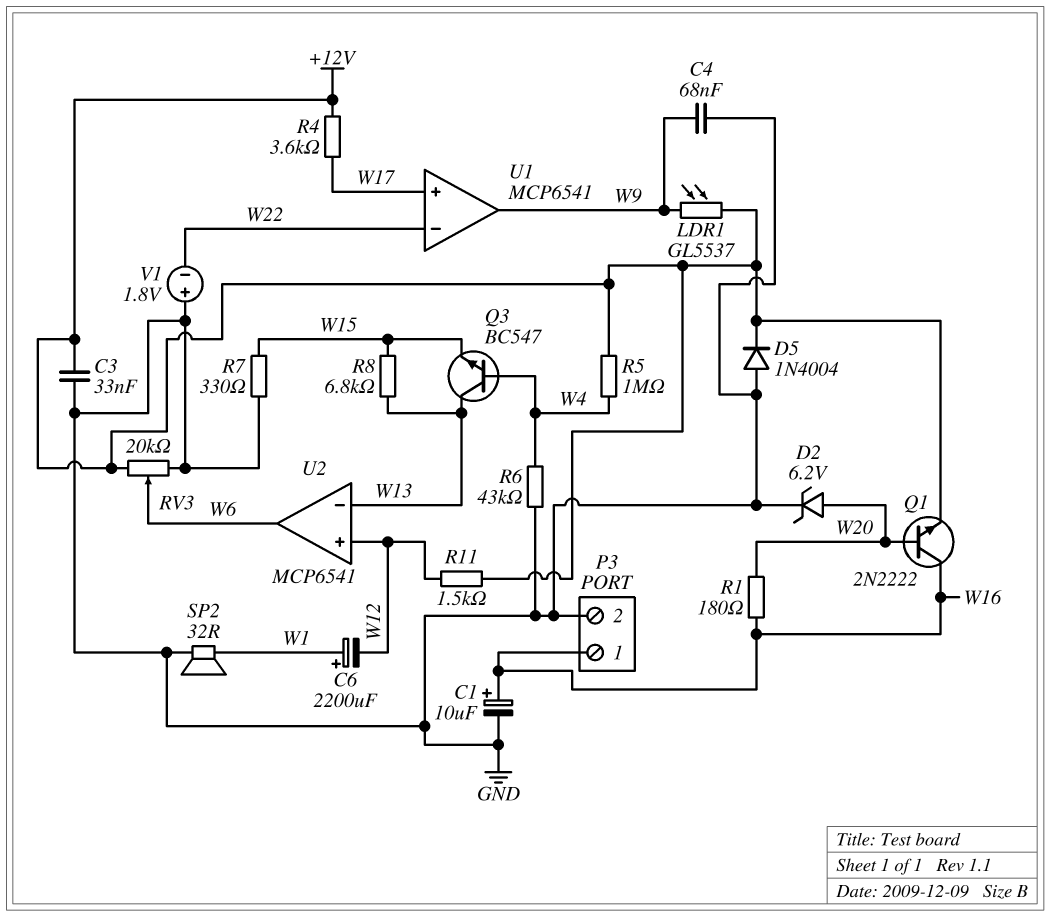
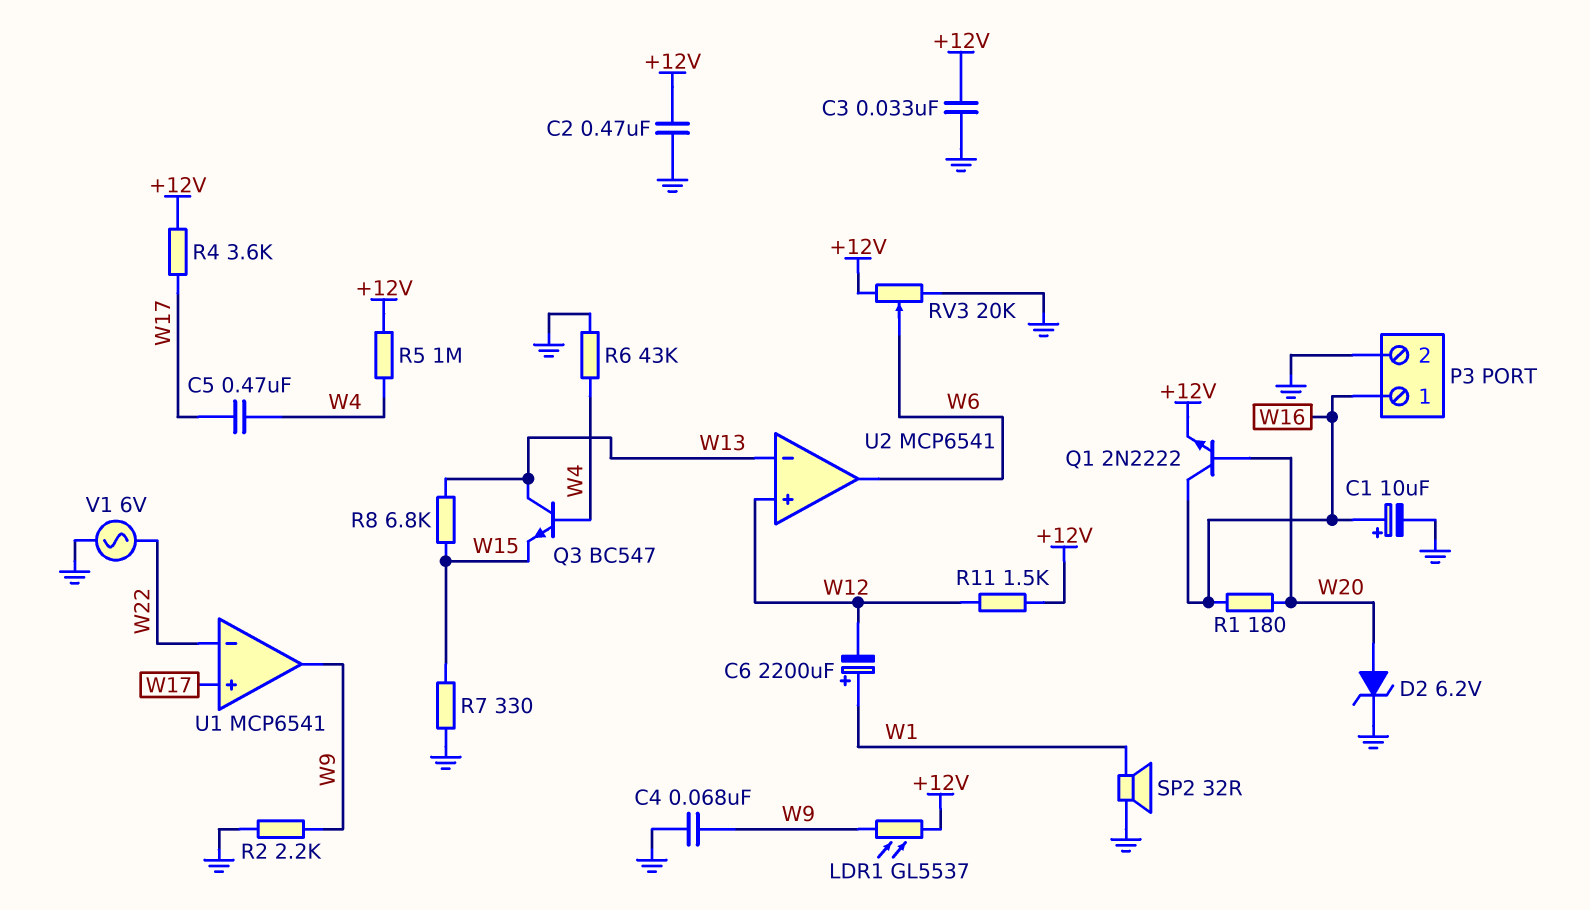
C2: none -> 470nF (+12V, GND)
C5: none -> 470nF (W4, W17)
D5: diode 1N4004 (A GND, K +12V) -> none
R2: none -> 2.2k (GND, W9)
V1: 1.8V (plus GND, minus W22) -> AC 6V (GND, W22)

